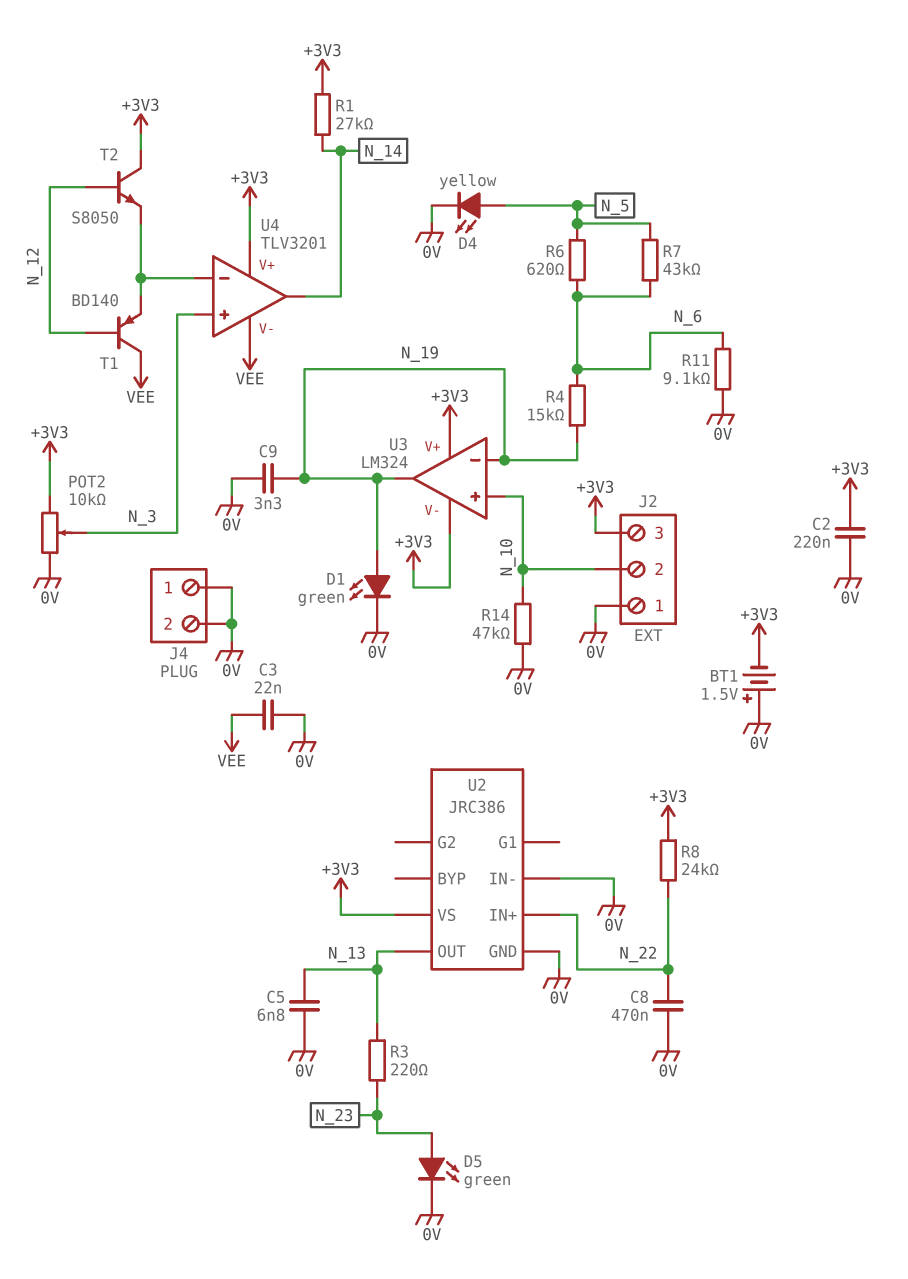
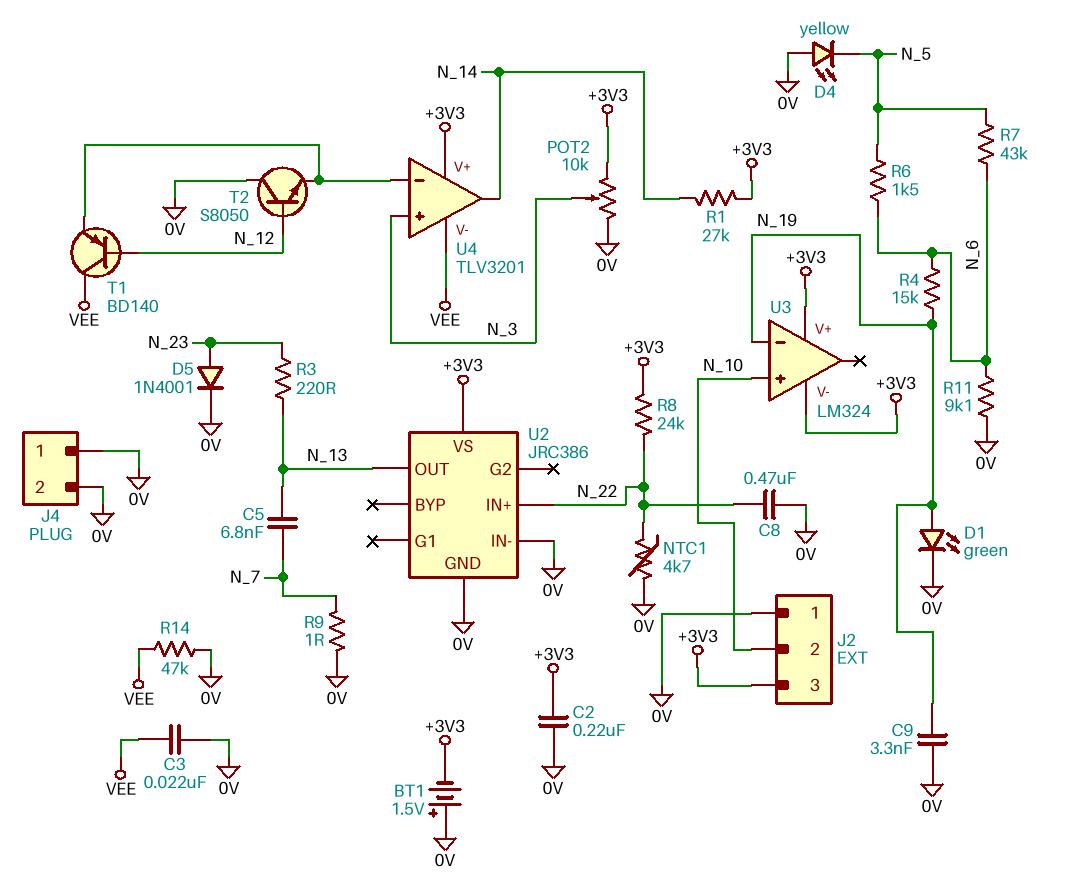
C5: 6.8nF (0V, N_13) -> 6.8nF (N_7, N_13)
D4: LED yellow (A N_5, K 0V) -> LED yellow (A 0V, K N_5)
D5: LED green (A N_23, K 0V) -> diode 1N4001 (A N_23, K 0V)
NTC1: none -> 4.7k (0V, N_22)
R6: 620 (N_5, N_6) -> 1.5k (N_5, N_6)
R9: none -> 1 (0V, N_7)
R14: 47k (0V, N_10) -> 47k (0V, VEE)
T2: NPN S8050 (B N_12, C +3V3, E U4/in-) -> NPN S8050 (B N_12, C 0V, E U4/in-)
U3 pin out: N_19 -> none

